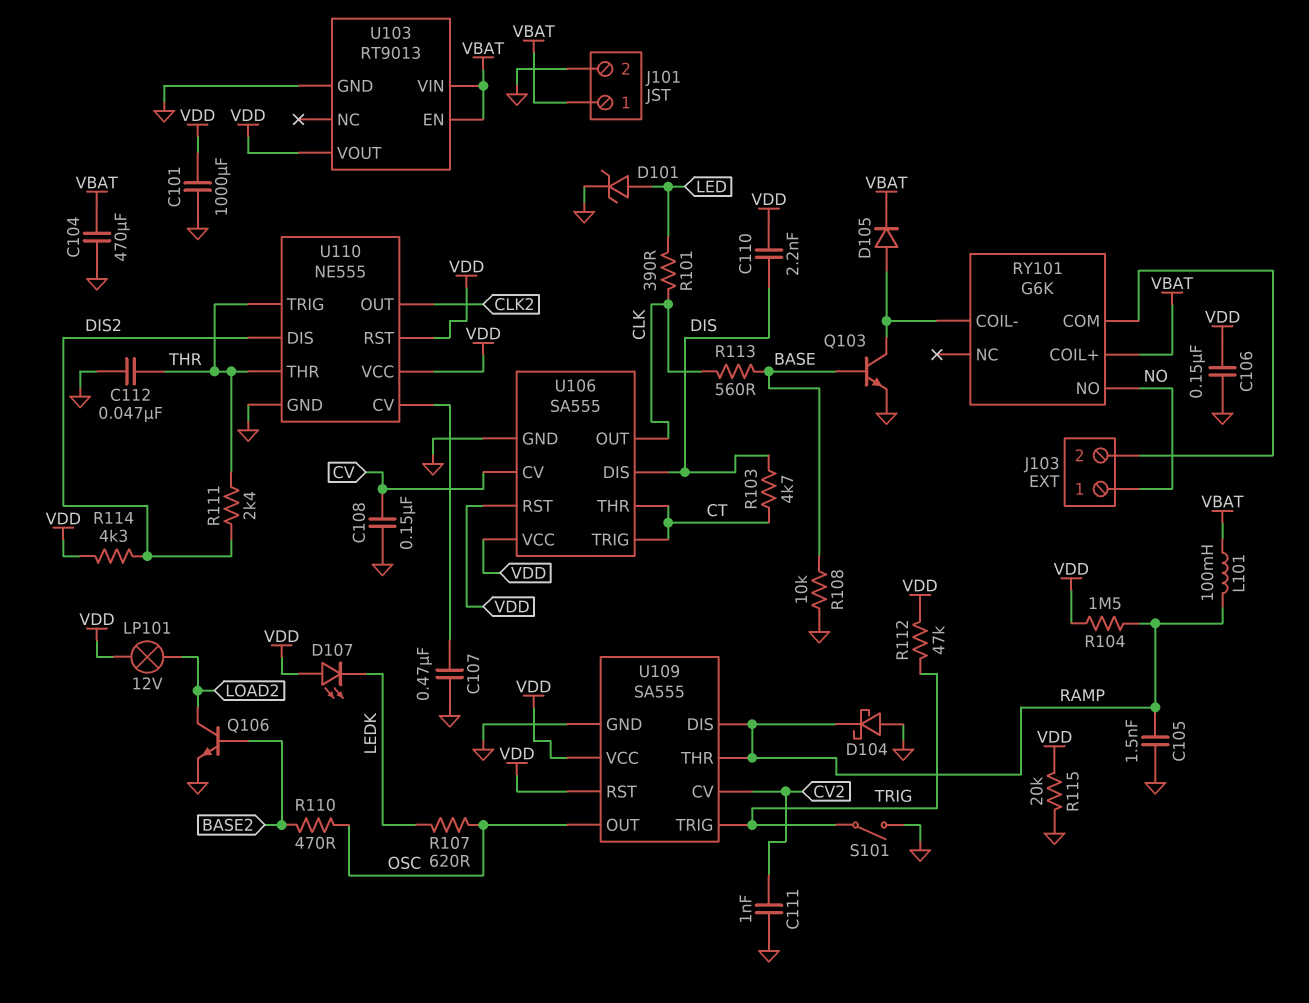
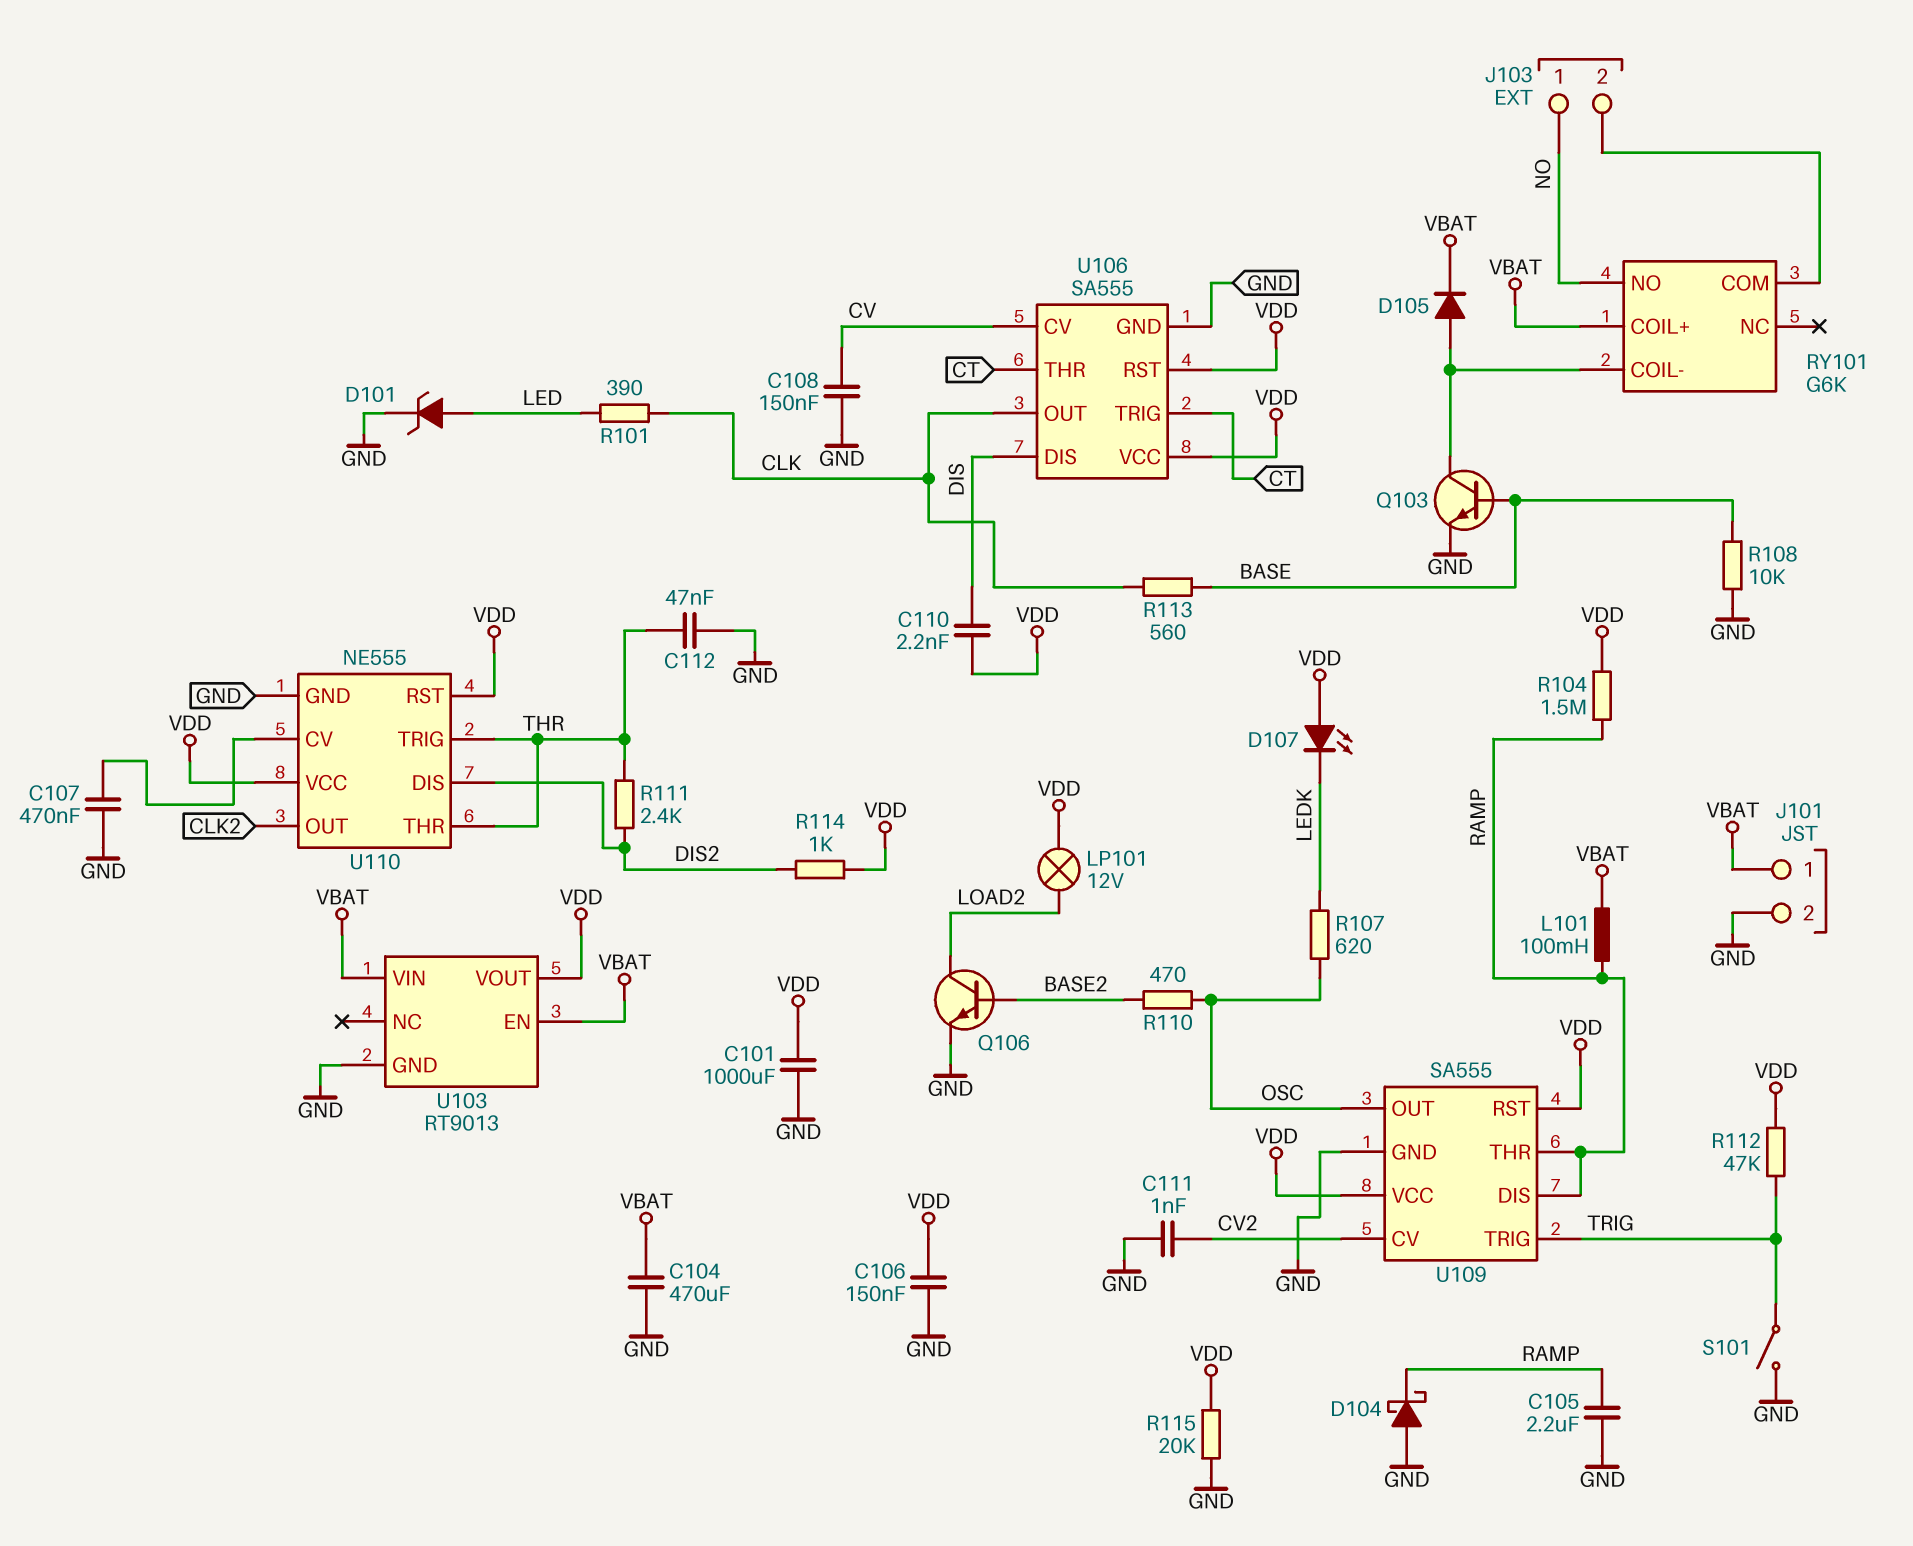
C105: 1.5nF (GND, RAMP) -> 2.2uF (GND, RAMP)
R103: 4.7k (CT, DIS) -> none
R114: 4.3k (DIS2, VDD) -> 1k (DIS2, VDD)

